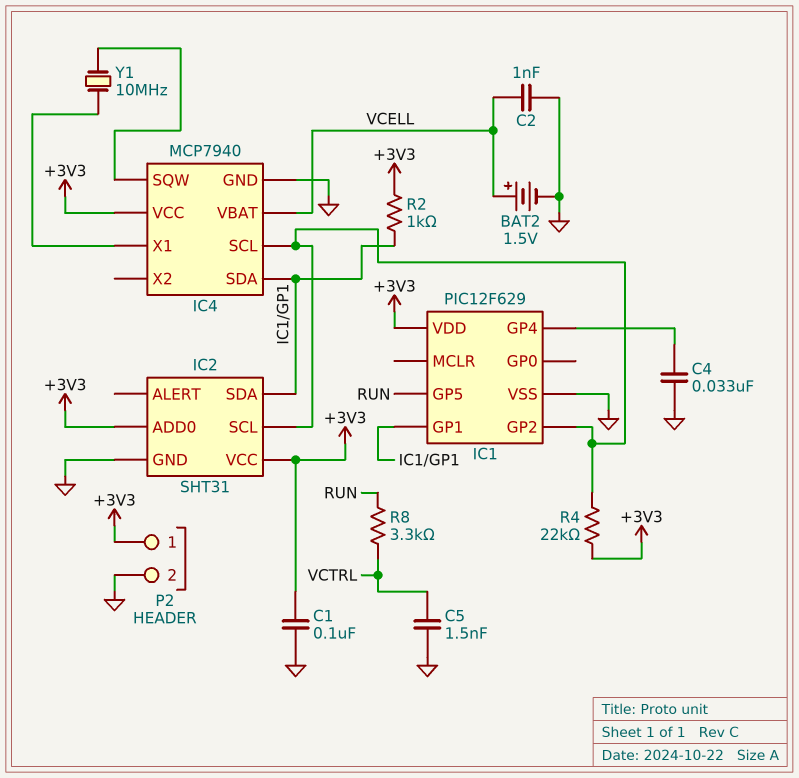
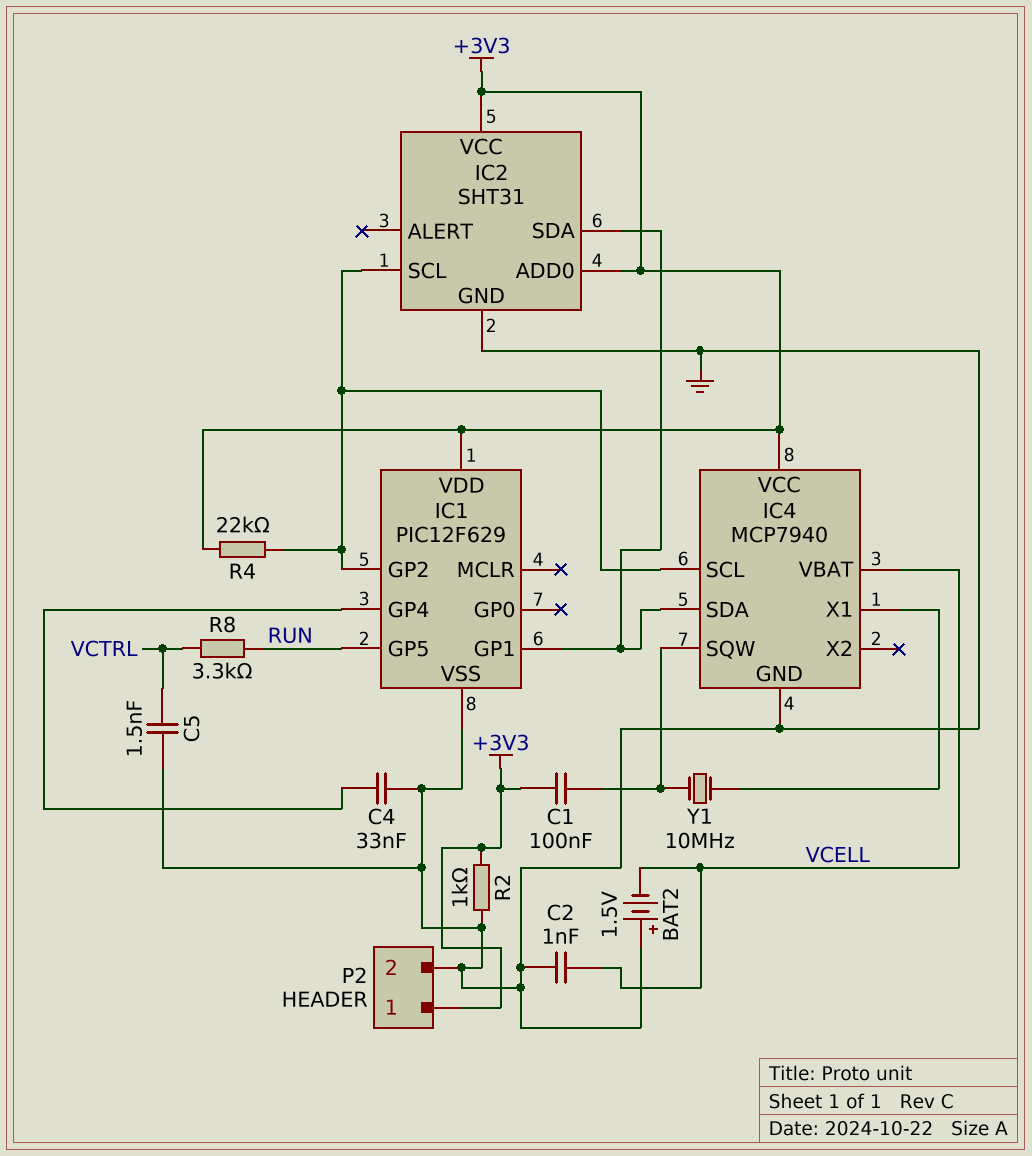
BAT2: 1.5V (plus VCELL, minus GND) -> 1.5V (plus GND, minus VCELL)
C1: 100nF (+3V3, GND) -> 100nF (+3V3, IC4/SQW)
R2: 1k (+3V3, IC1/GP1) -> 1k (+3V3, GND)

